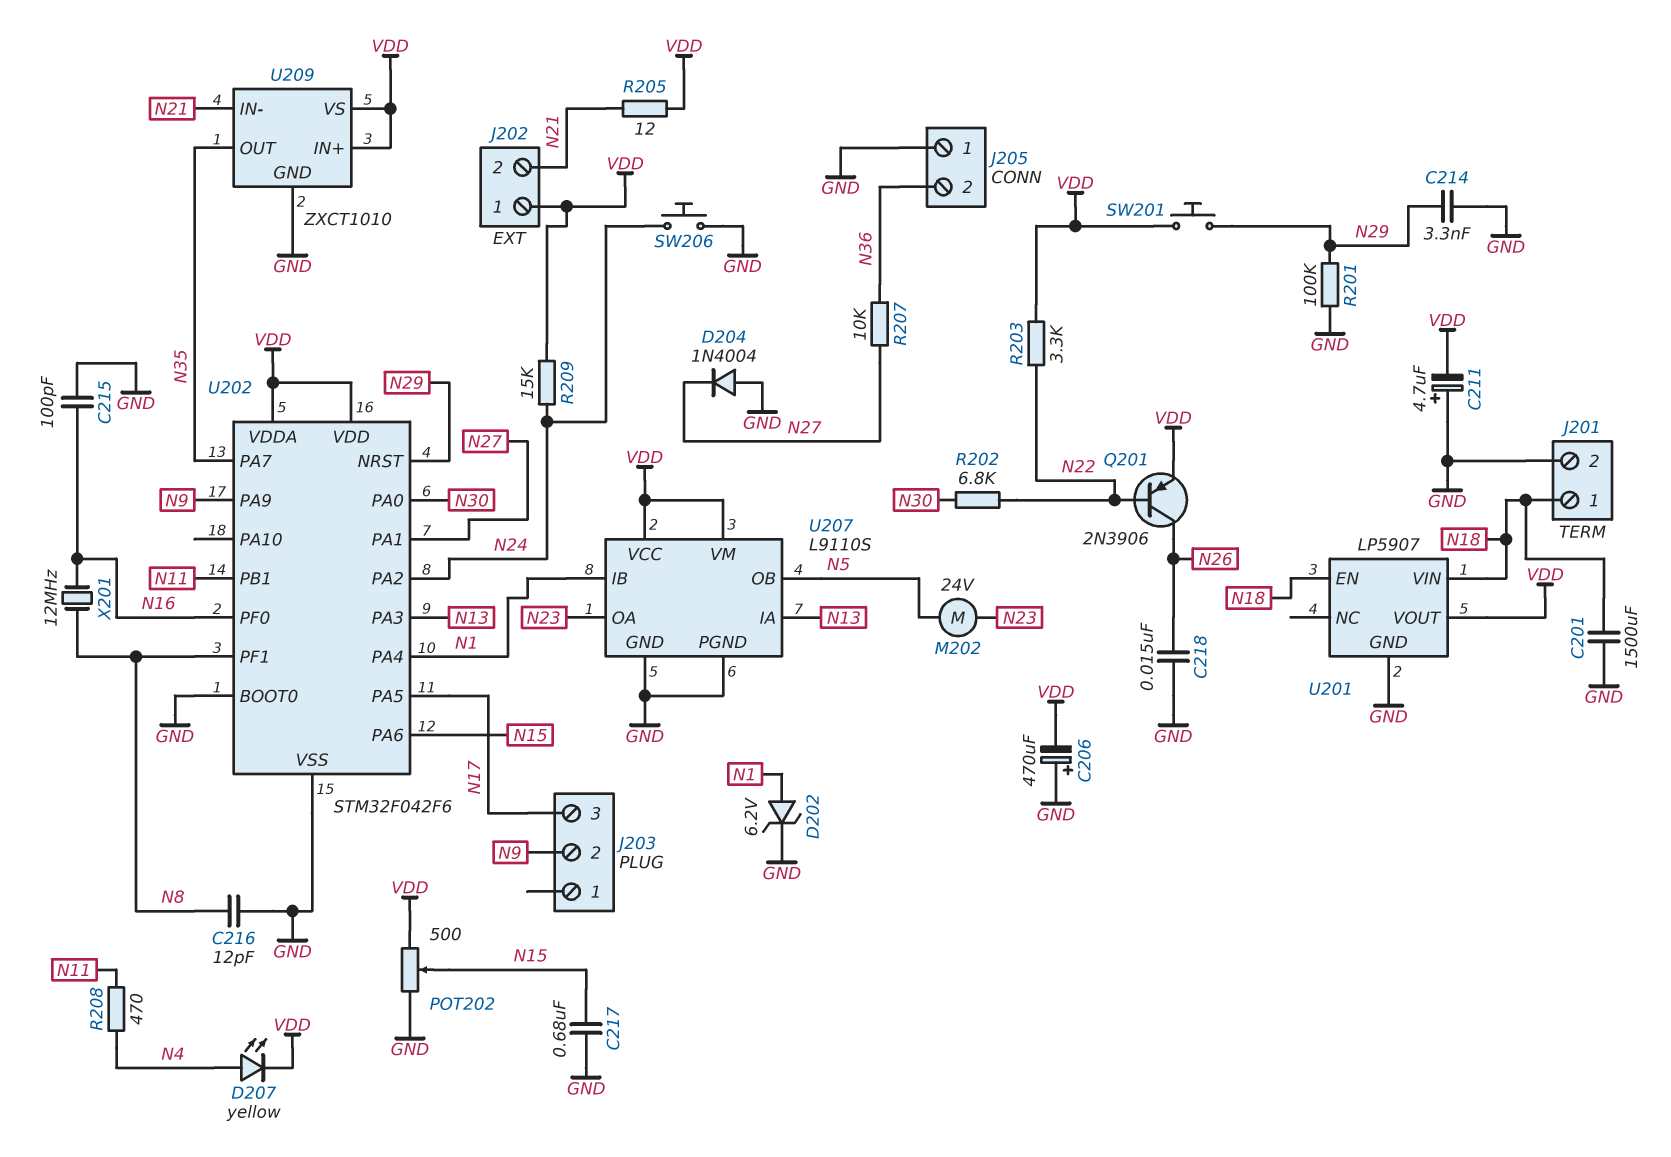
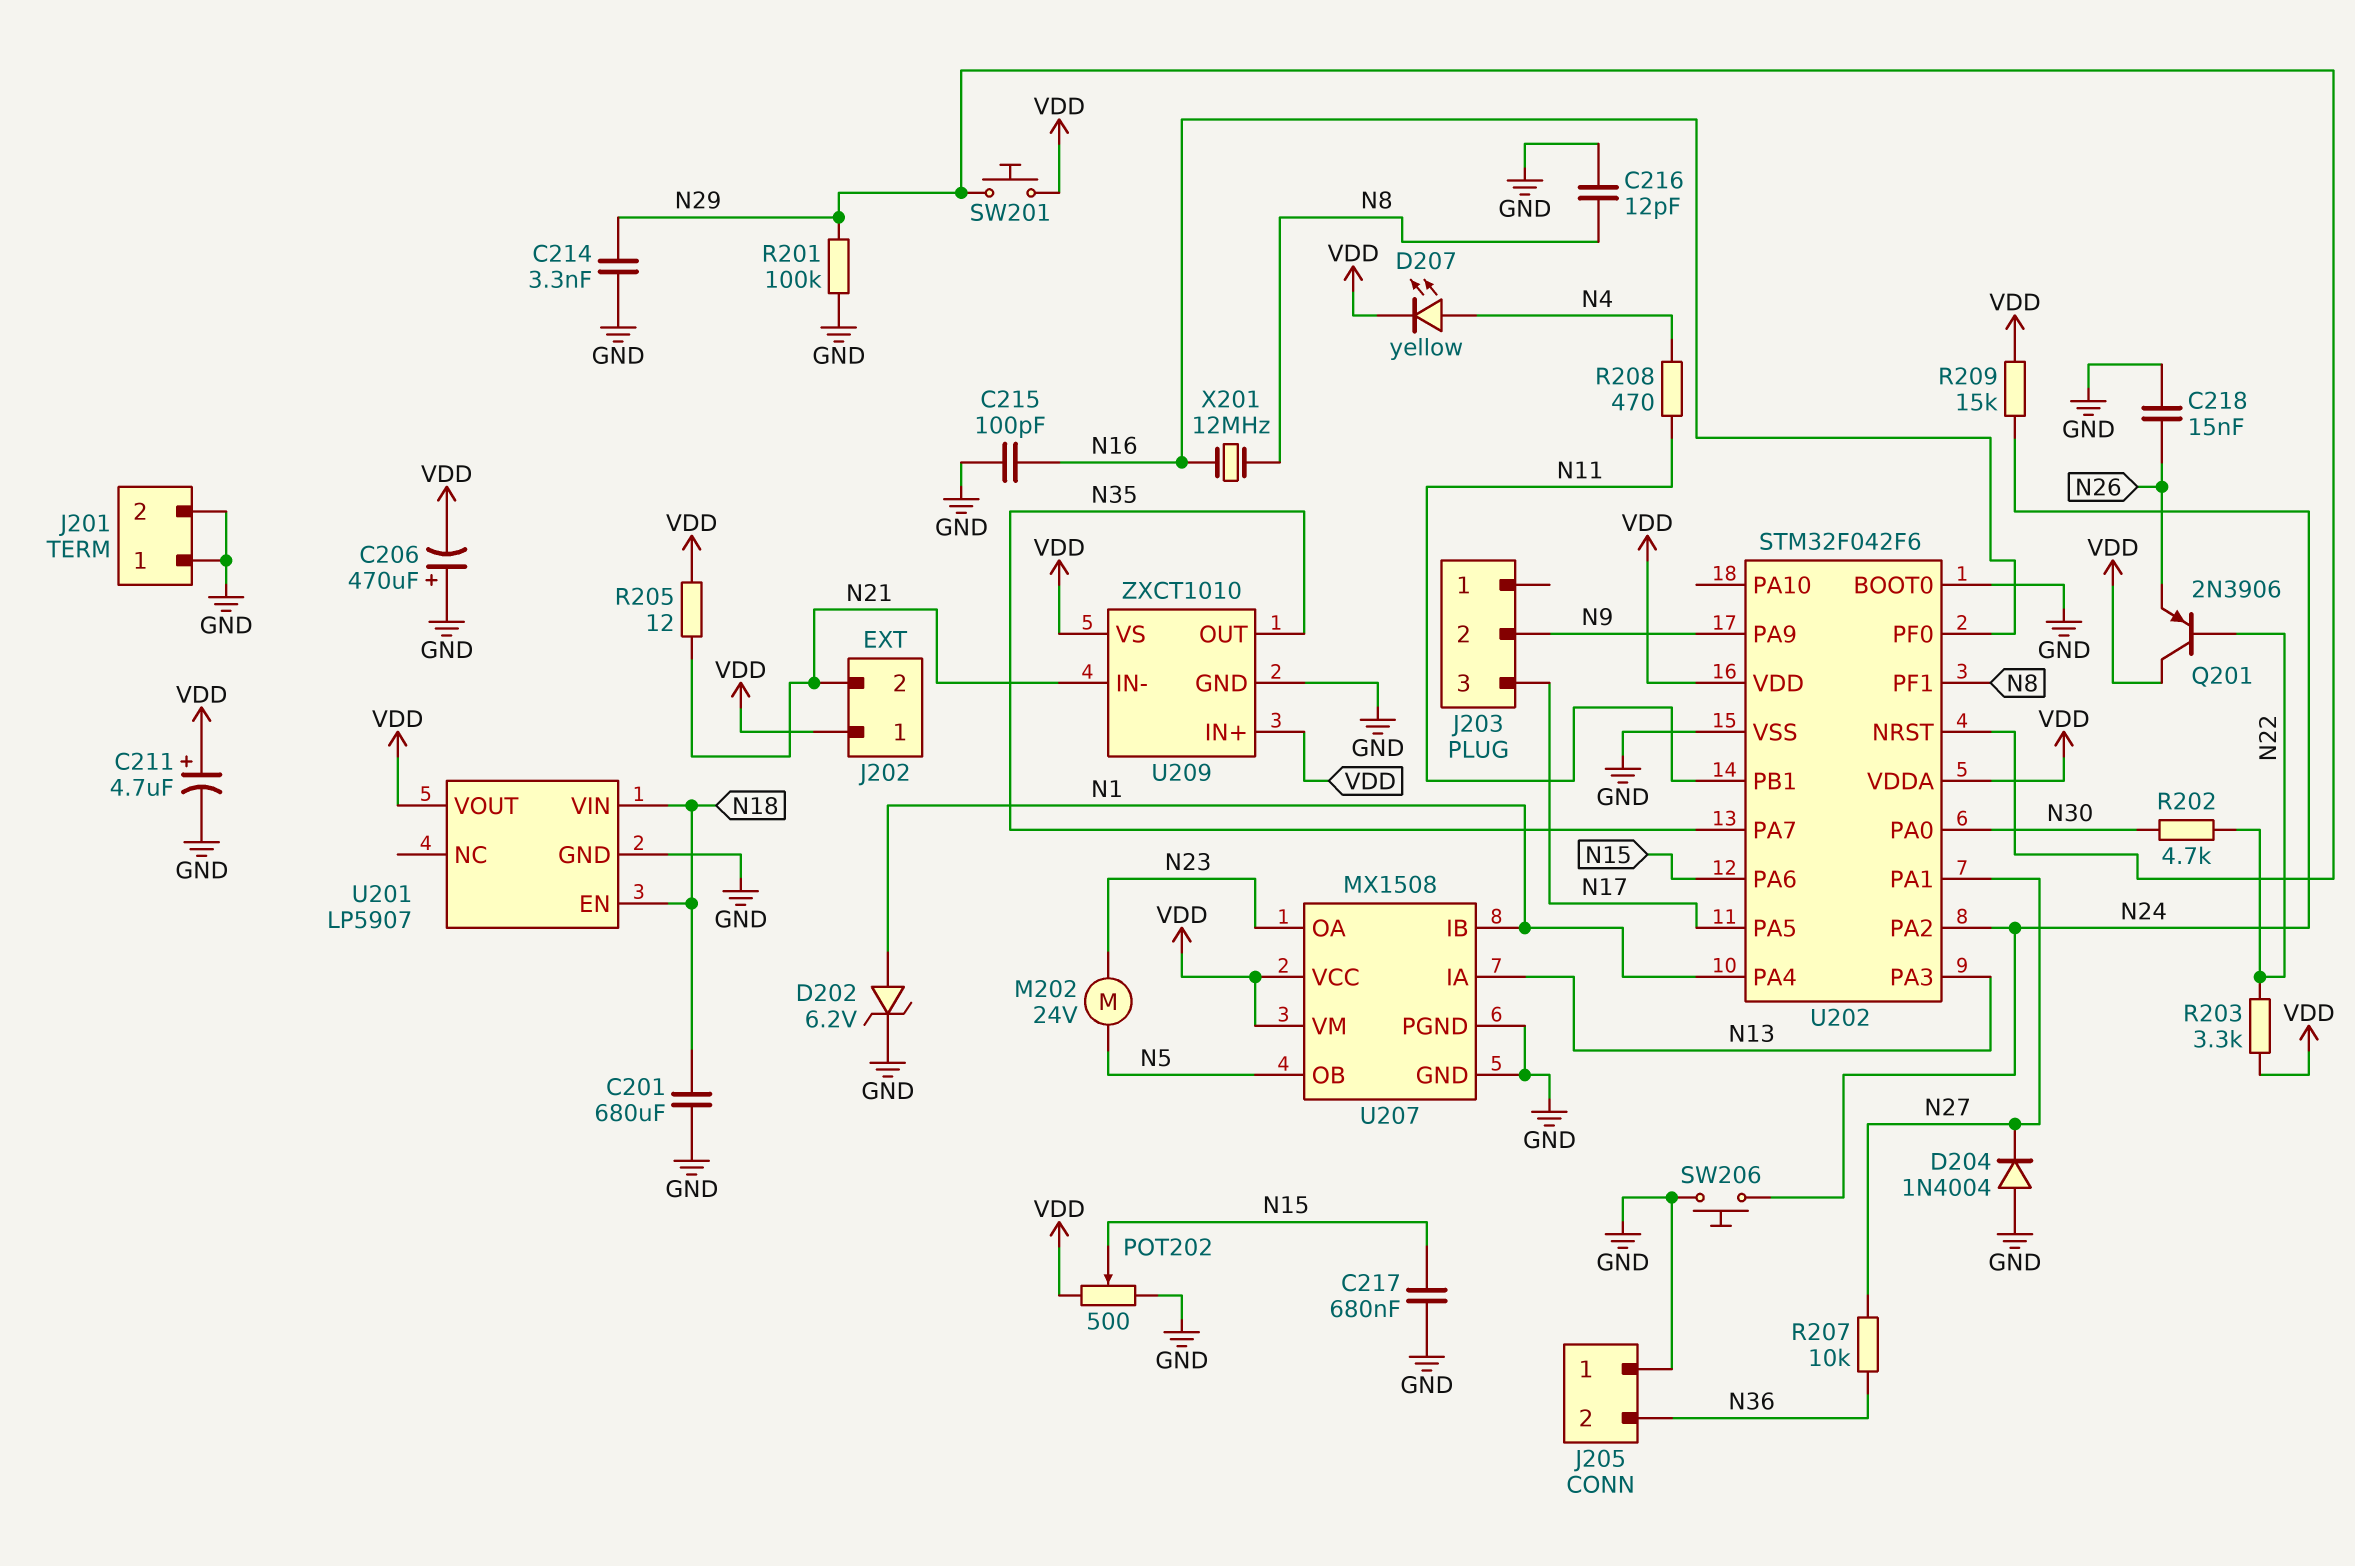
C201: 1500uF (GND, N18) -> 680uF (GND, N18)
C211: 4.7uF (plus GND, minus VDD) -> 4.7uF (plus VDD, minus GND)
J201 pin 1: N18 -> GND
Q201: PNP 2N3906 (B N22, C N26, E VDD) -> PNP 2N3906 (B N22, C VDD, E N26)
R202: 6.8k (N22, N30) -> 4.7k (N22, N30)
U207: L9110S -> MX1508

